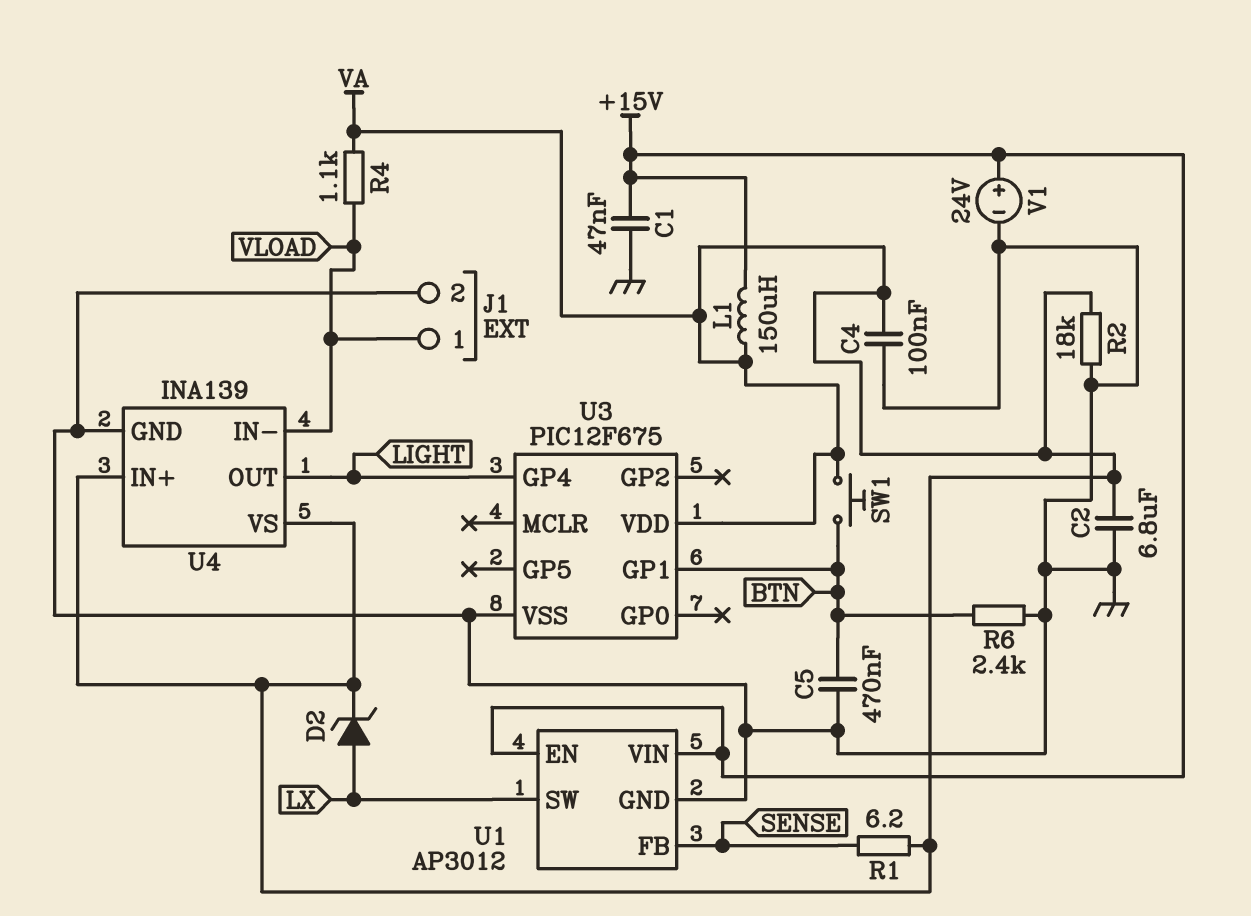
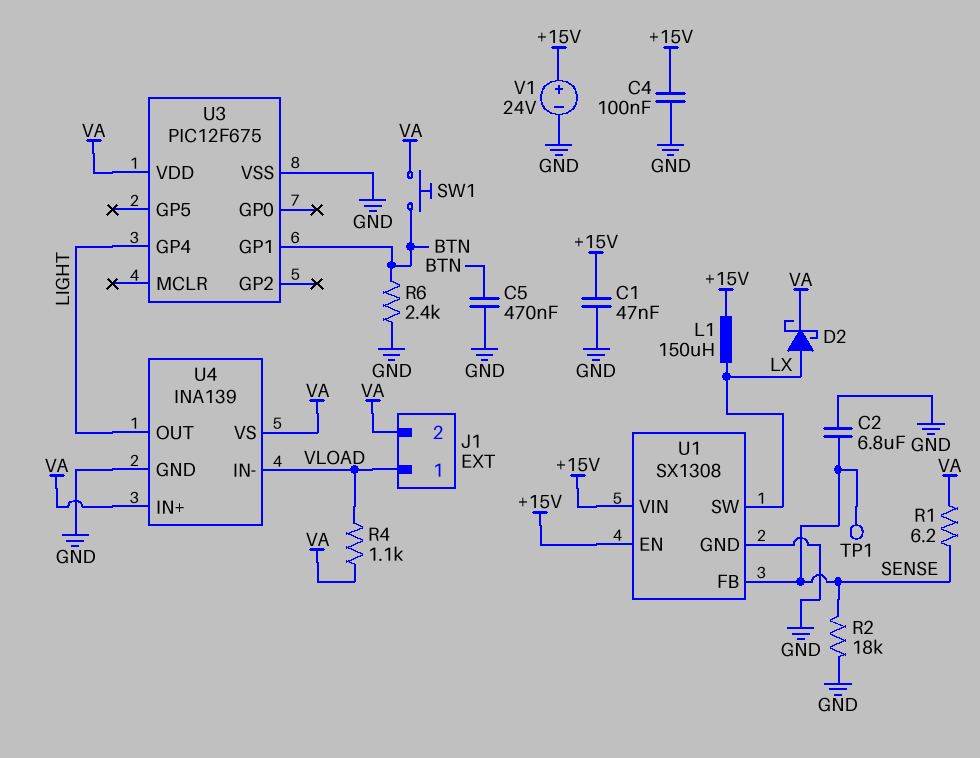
C2: 6.8uF (GND, VA) -> 6.8uF (GND, SENSE)
C4: 100nF (GND, VA) -> 100nF (+15V, GND)
D2: zener (A LX, K VA) -> schottky (A LX, K VA)
J1 pin 2: GND -> VA
L1: 150uH (+15V, VA) -> 150uH (+15V, LX)
R2: 18k (GND, VA) -> 18k (GND, SENSE)
TP1: none -> test point (SENSE)
U1: AP3012 -> SX1308

